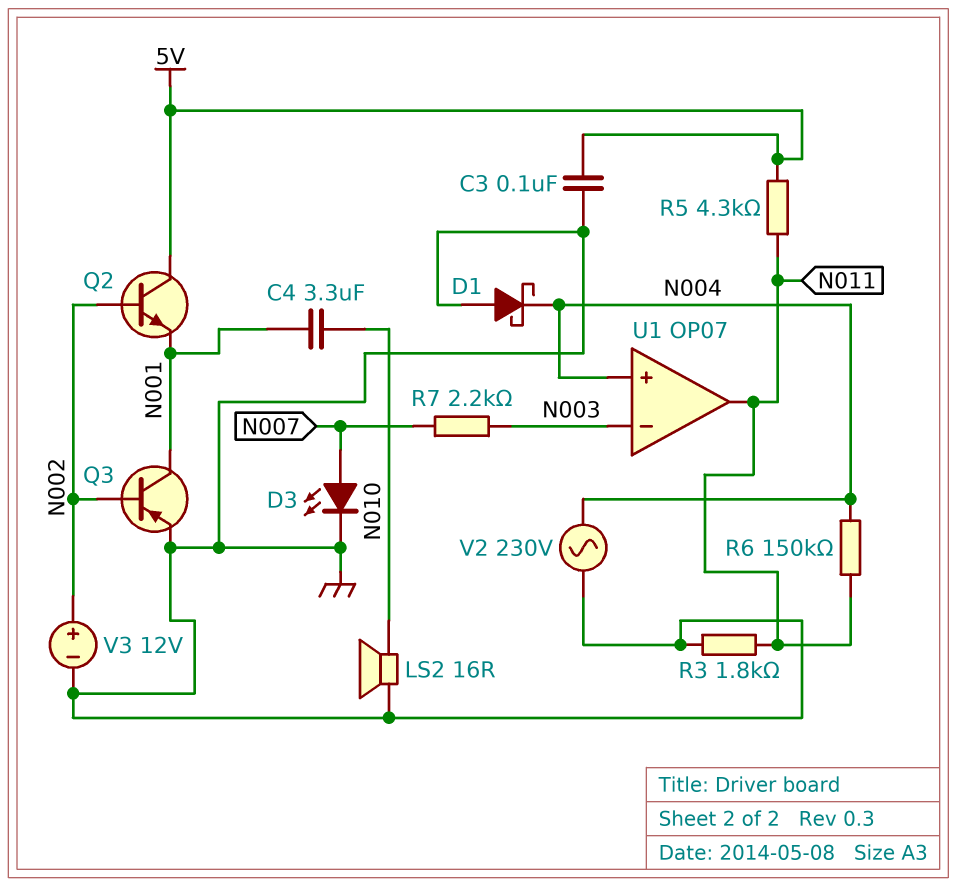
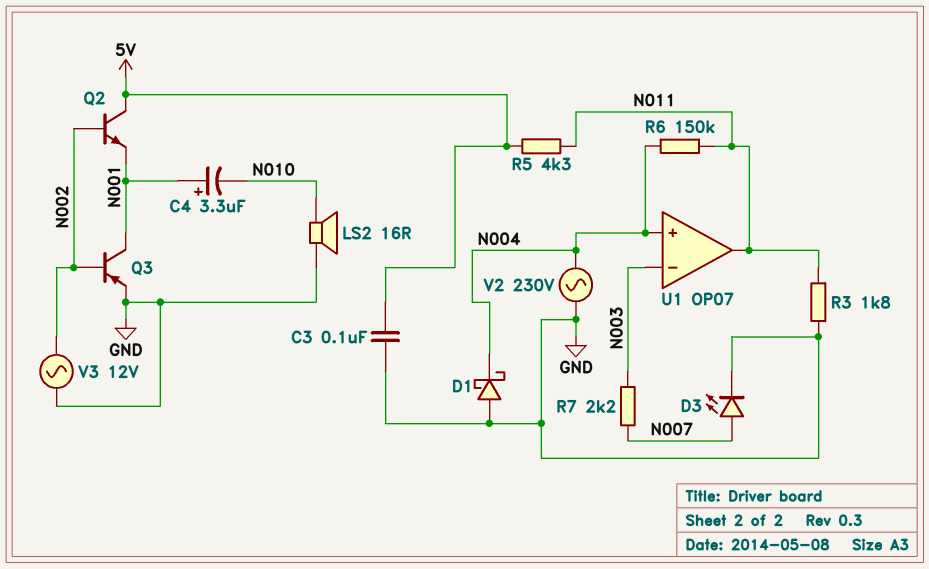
C4: 3.3uF (N001, N010) -> 3.3uF (plus N001, minus N010)
V3: 12V (plus N002, minus GND) -> AC 12V (GND, N002)

